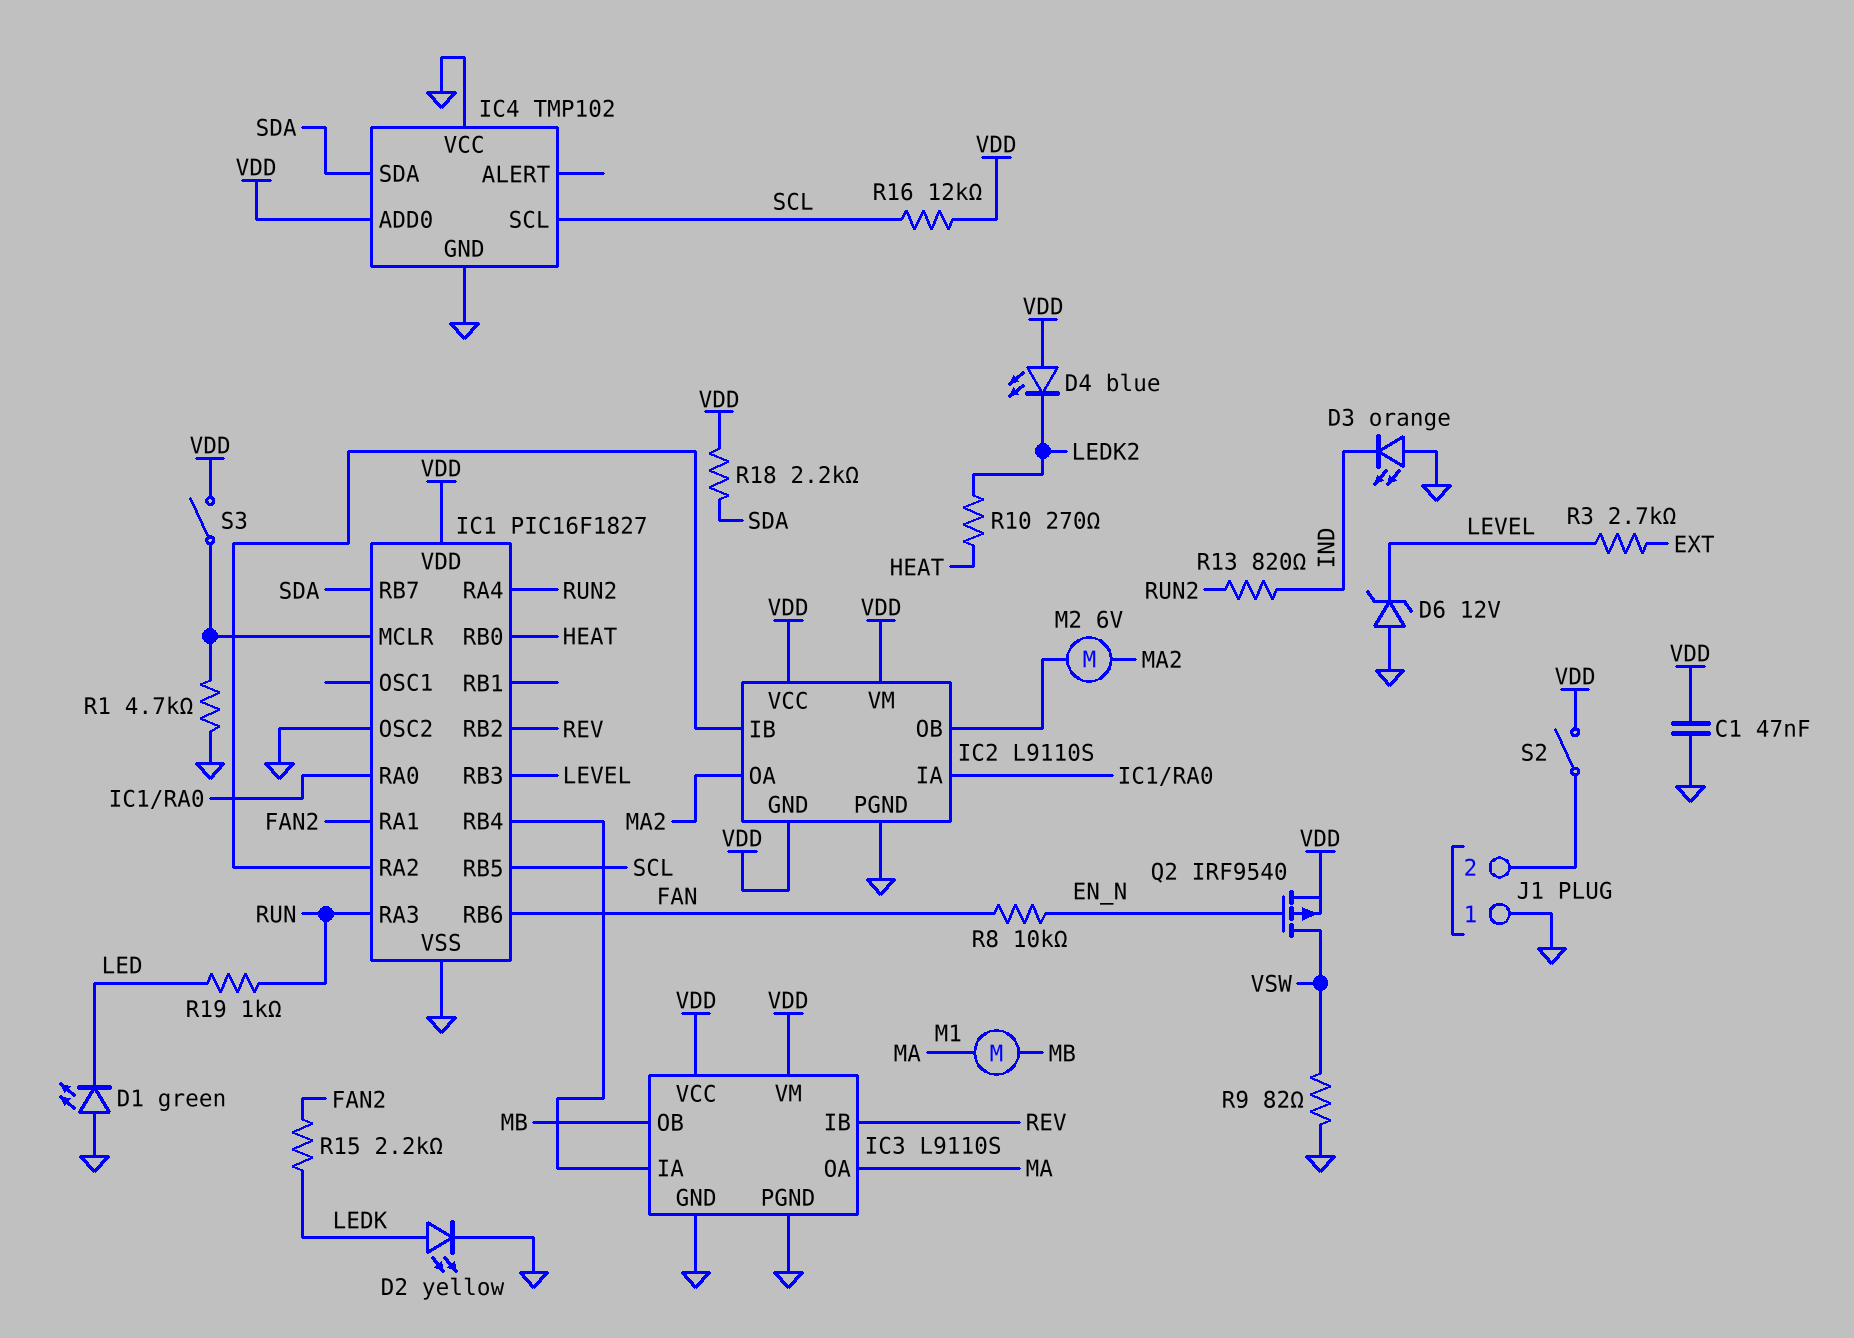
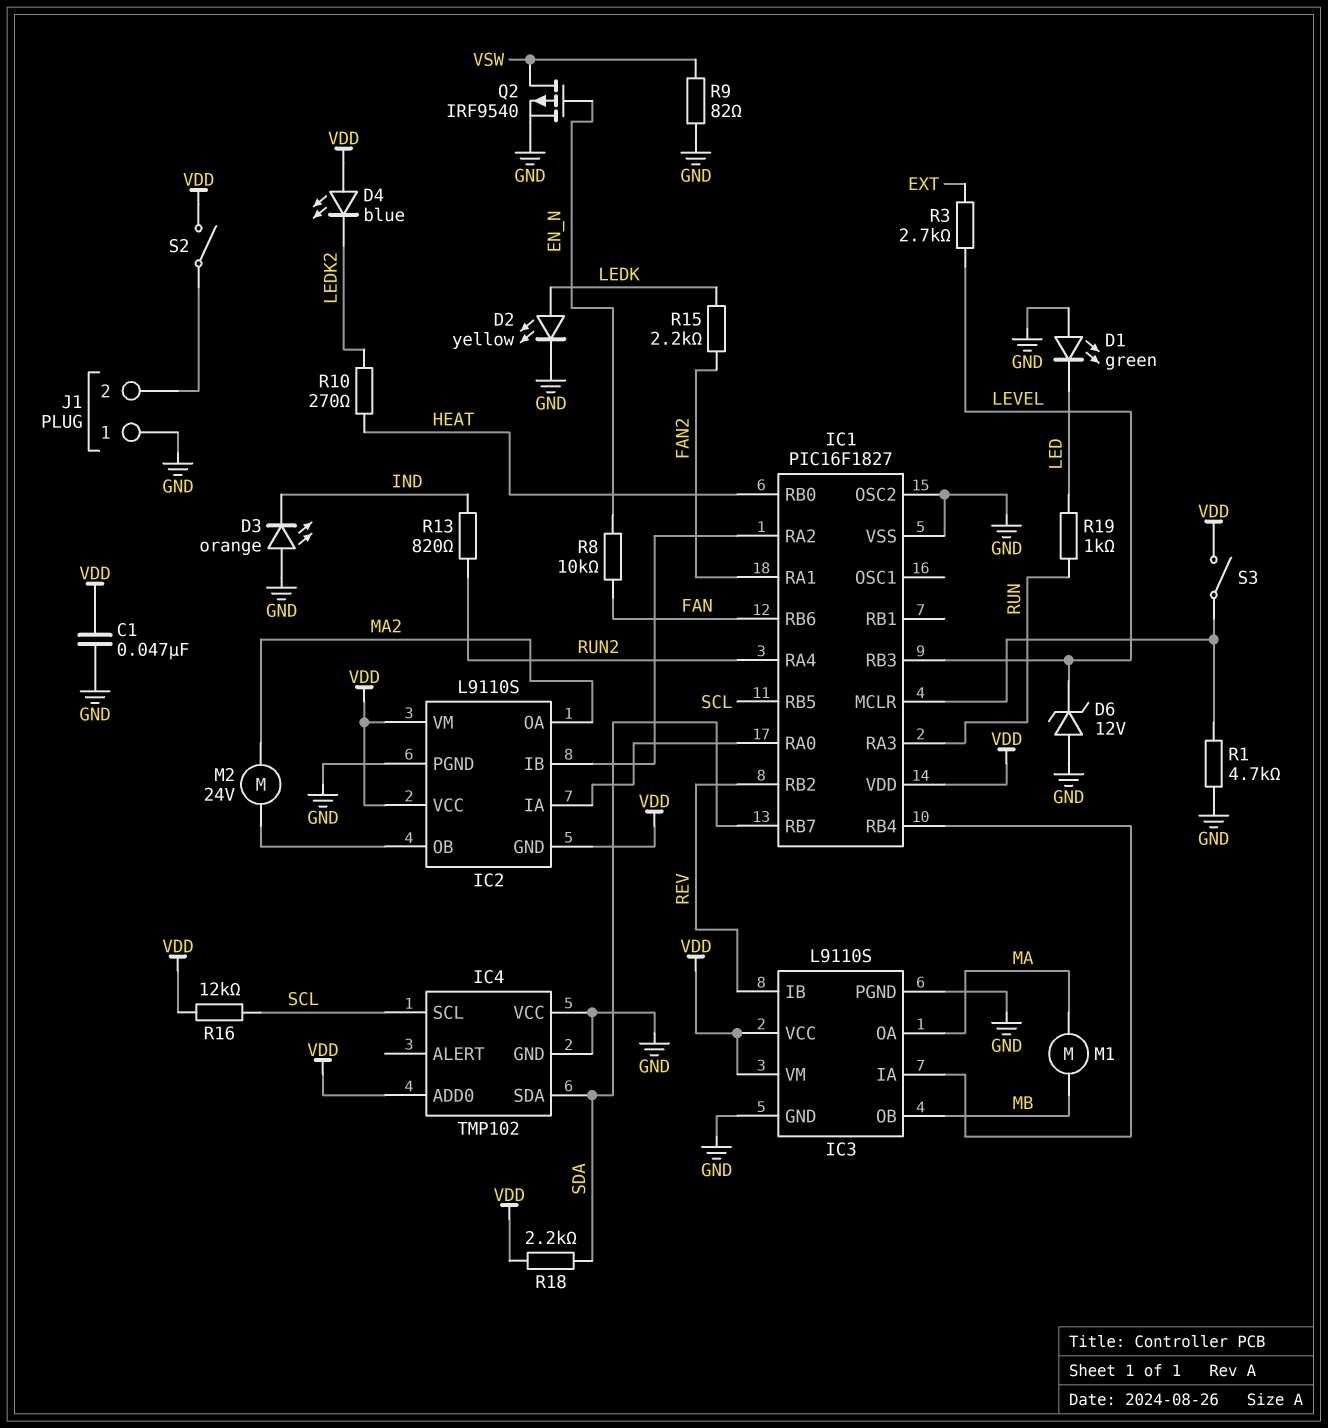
M2: motor 6V (IC2/OB, MA2) -> motor 24V (IC2/OB, MA2)
Q2: PMOS IRF9540 (G EN_N, D VSW, S VDD) -> PMOS IRF9540 (G EN_N, D VSW, S GND)

